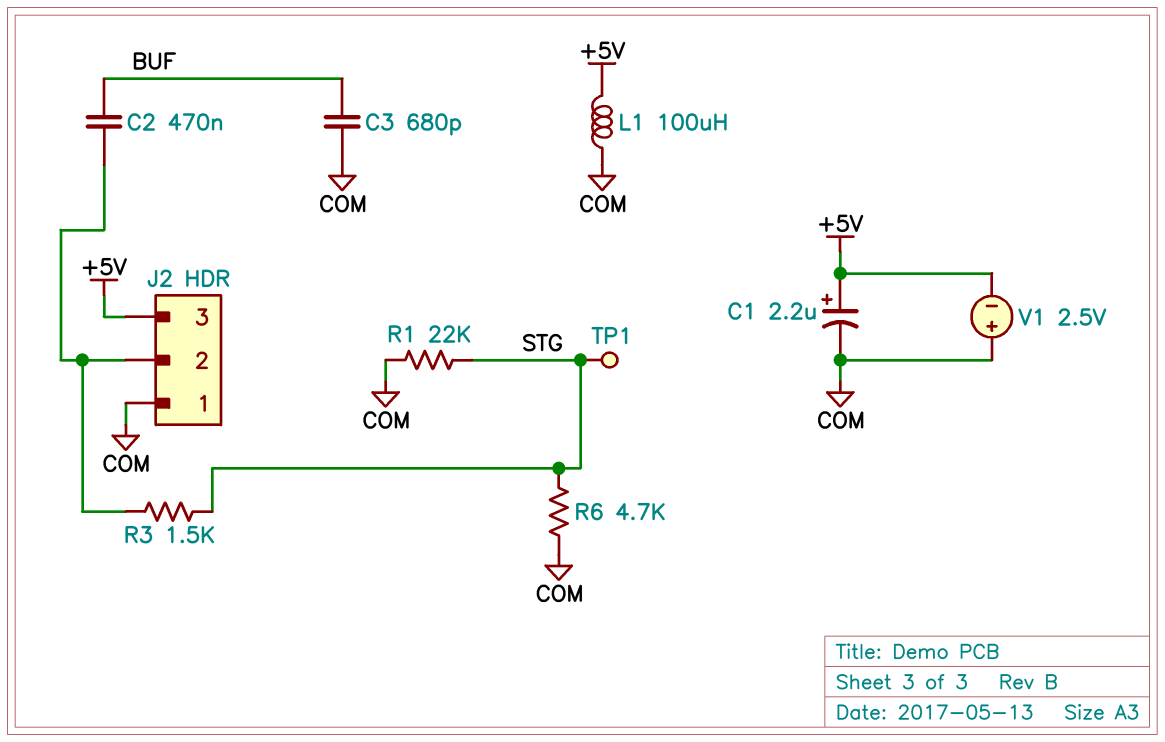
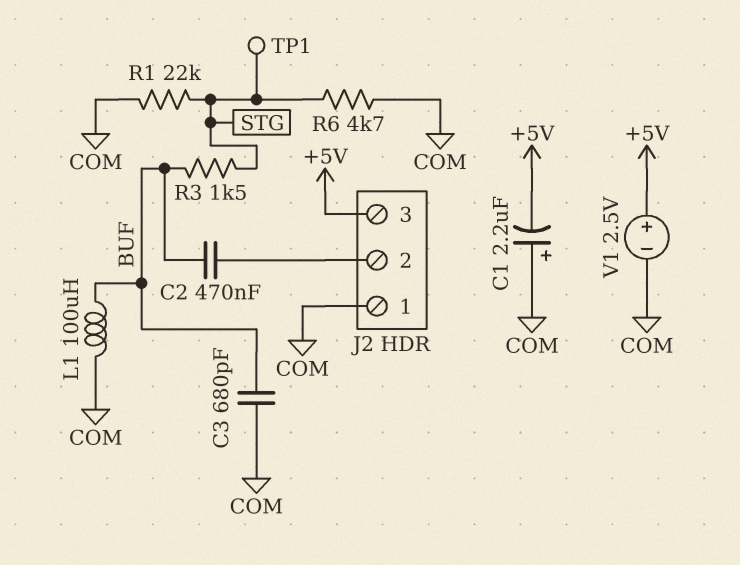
C1: 2.2uF (plus +5V, minus COM) -> 2.2uF (plus COM, minus +5V)
L1: 100uH (+5V, COM) -> 100uH (BUF, COM)
R3: 1.5k (J2/2, STG) -> 1.5k (BUF, STG)
V1: 2.5V (plus COM, minus +5V) -> 2.5V (plus +5V, minus COM)

